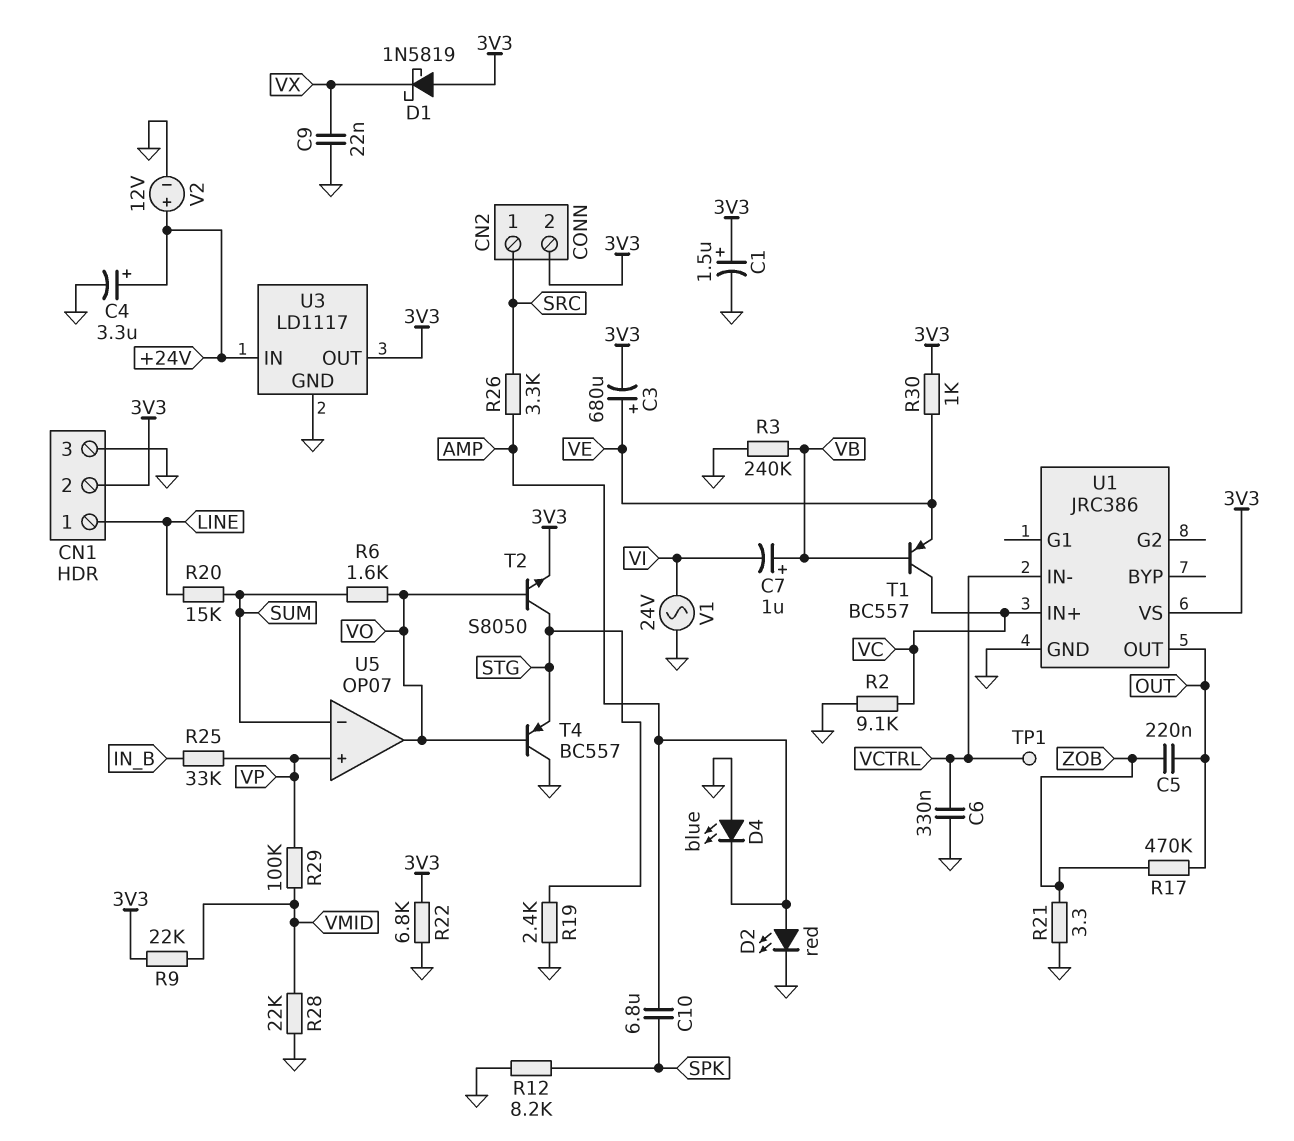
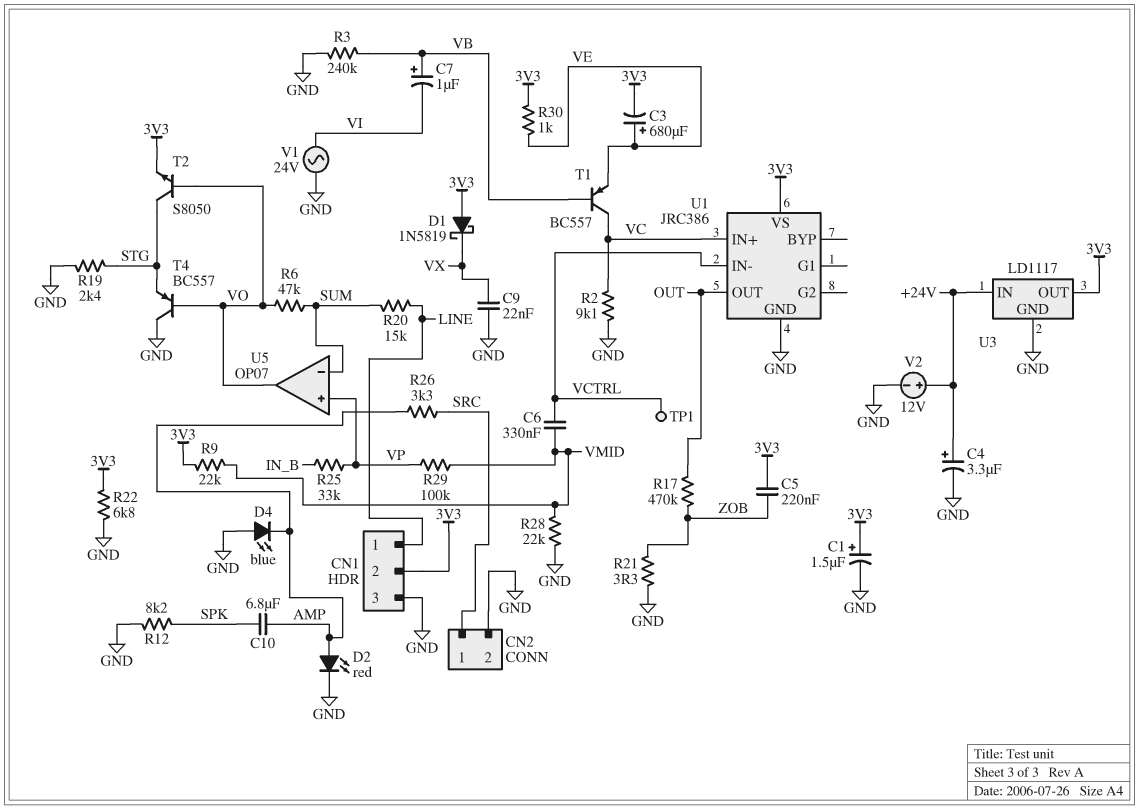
C5: 220nF (OUT, ZOB) -> 220nF (3V3, ZOB)
C6: 330nF (GND, VCTRL) -> 330nF (VCTRL, VMID)
CN2 pin 2: 3V3 -> GND
R6: 1.6k (SUM, VO) -> 47k (SUM, VO)

